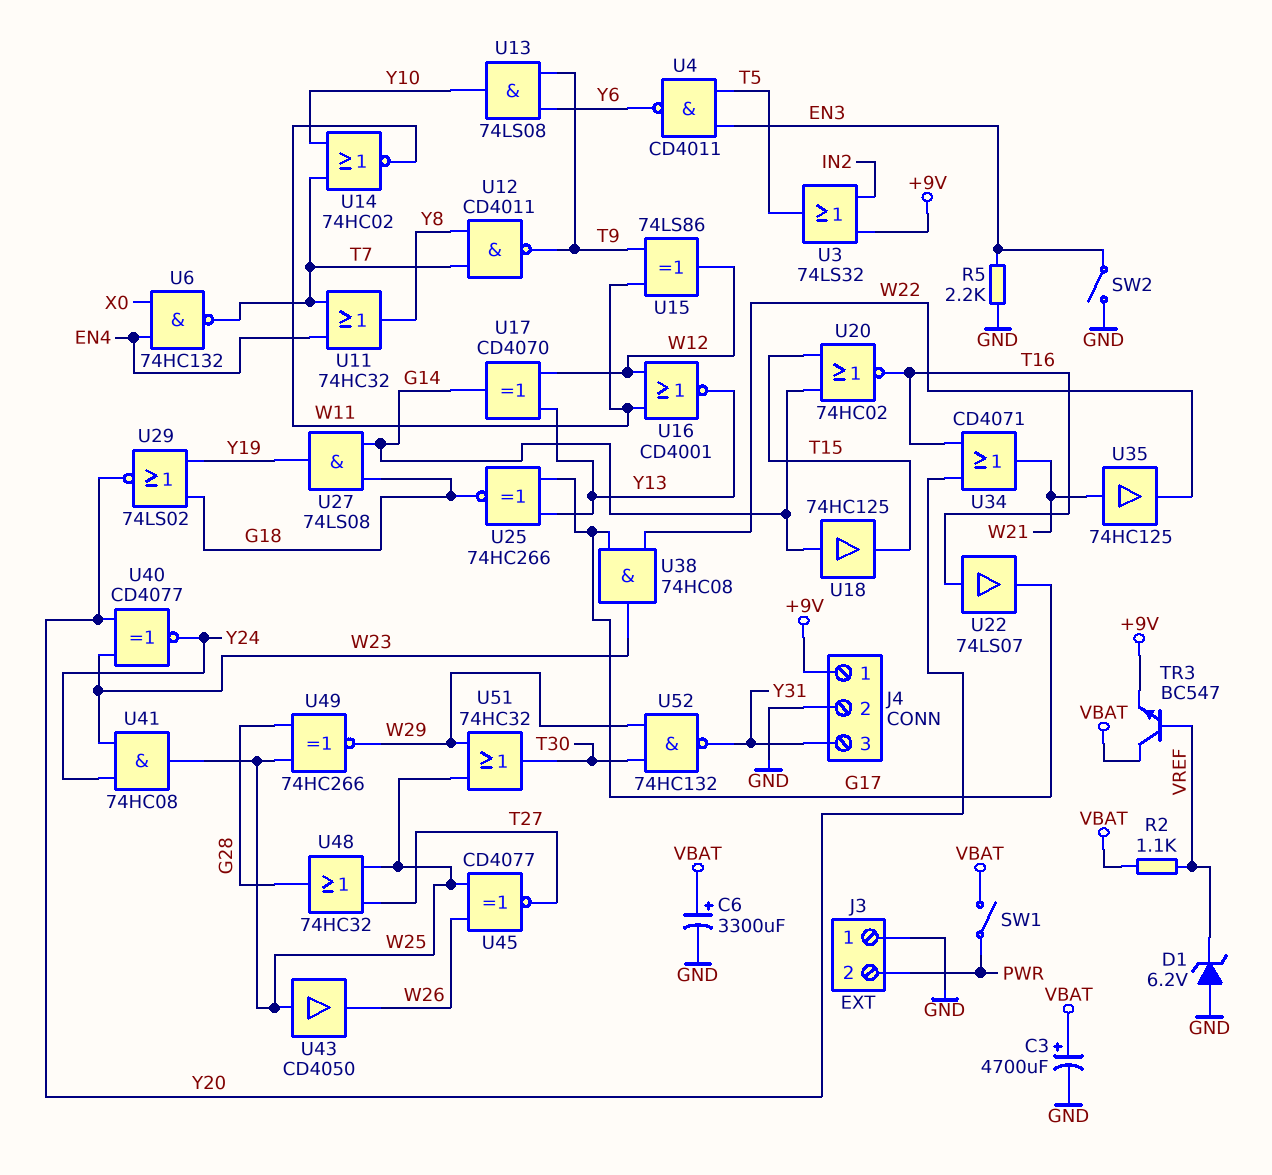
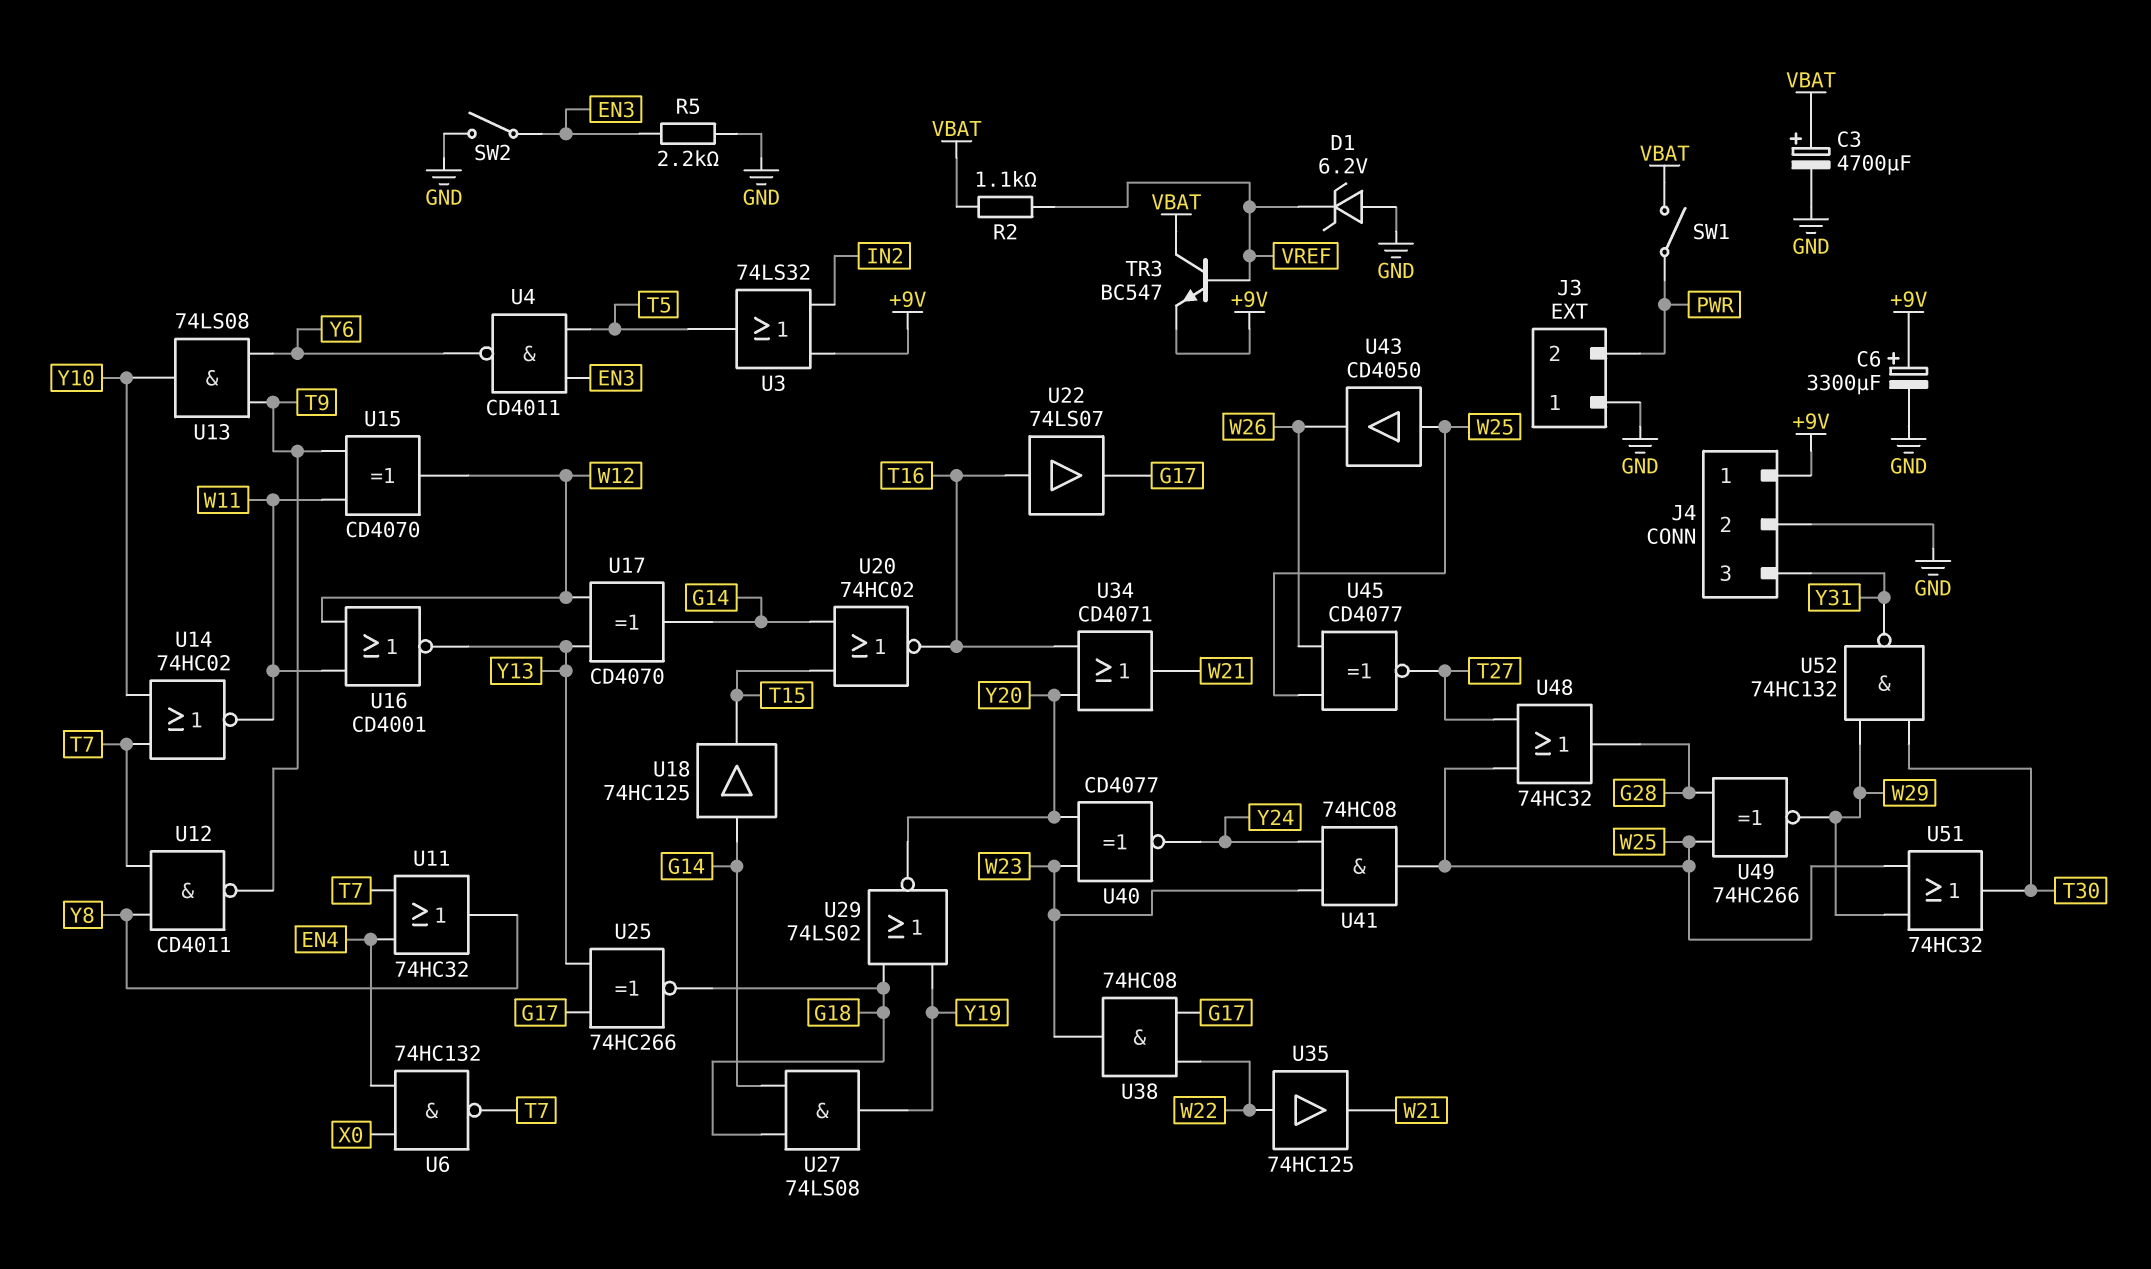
C6: 3300uF (plus VBAT, minus GND) -> 3300uF (plus +9V, minus GND)
U15: XOR 74LS86 (in T9, in W11, out W12) -> XOR CD4070 (in T9, in W11, out W12)
U35: buffer 74HC125 (in W21, out W22) -> buffer 74HC125 (in W22, out W21)

